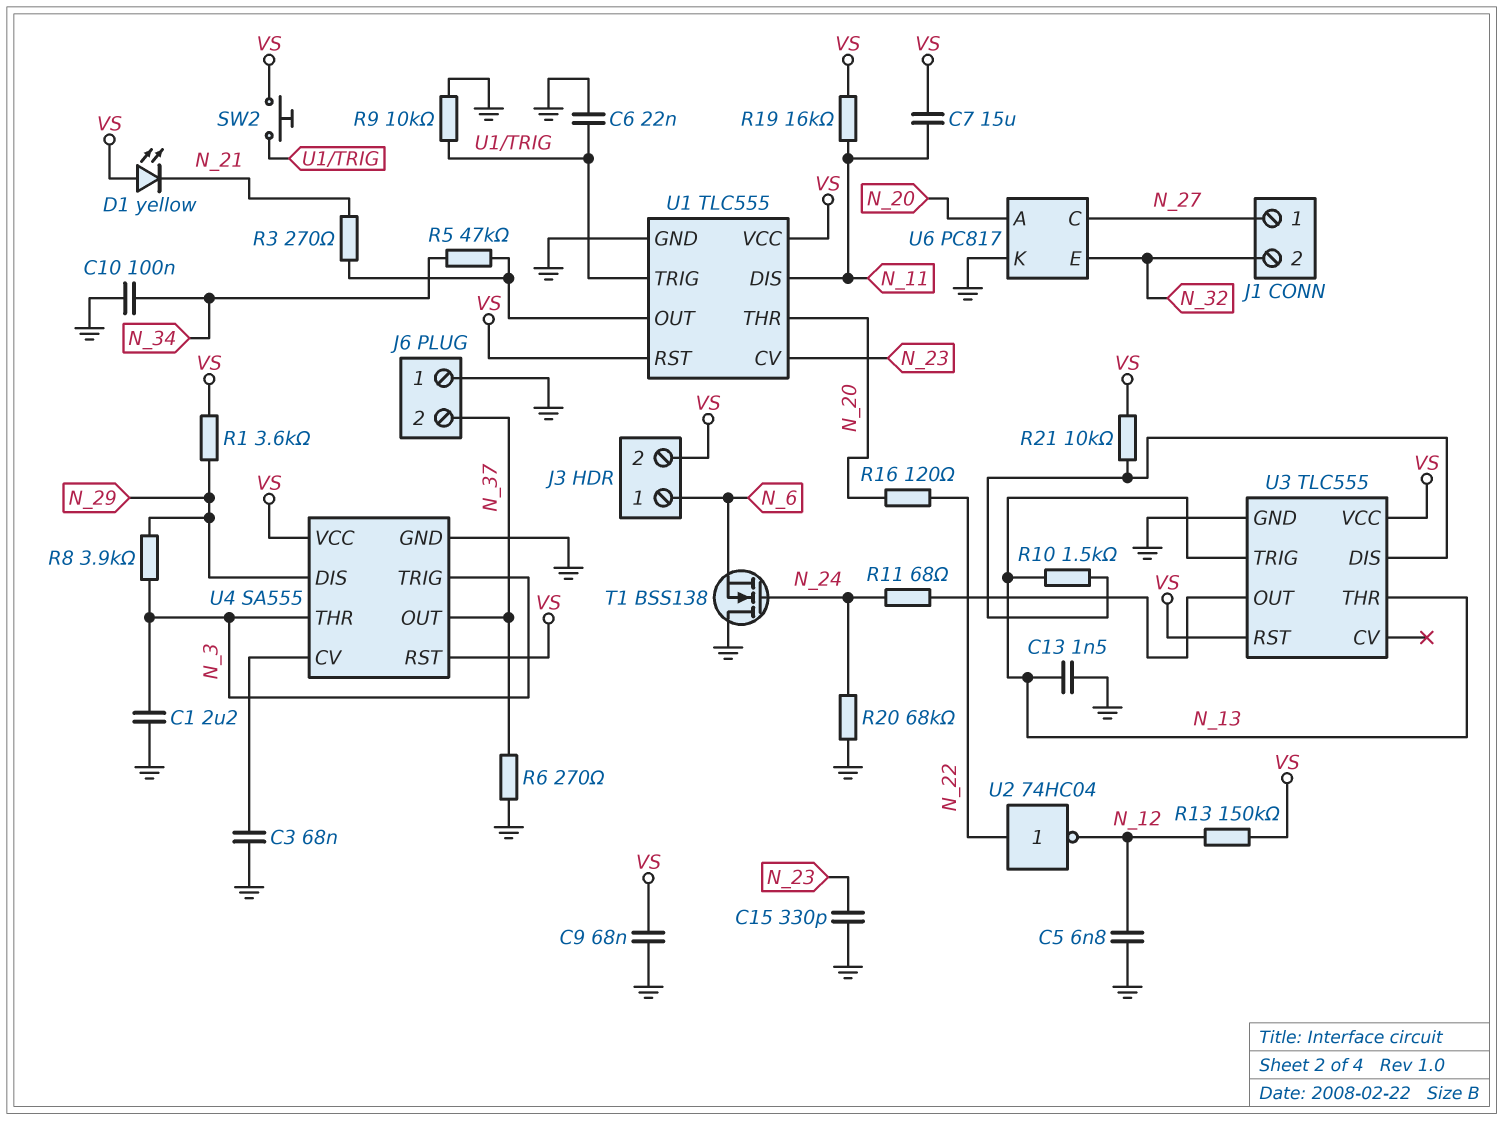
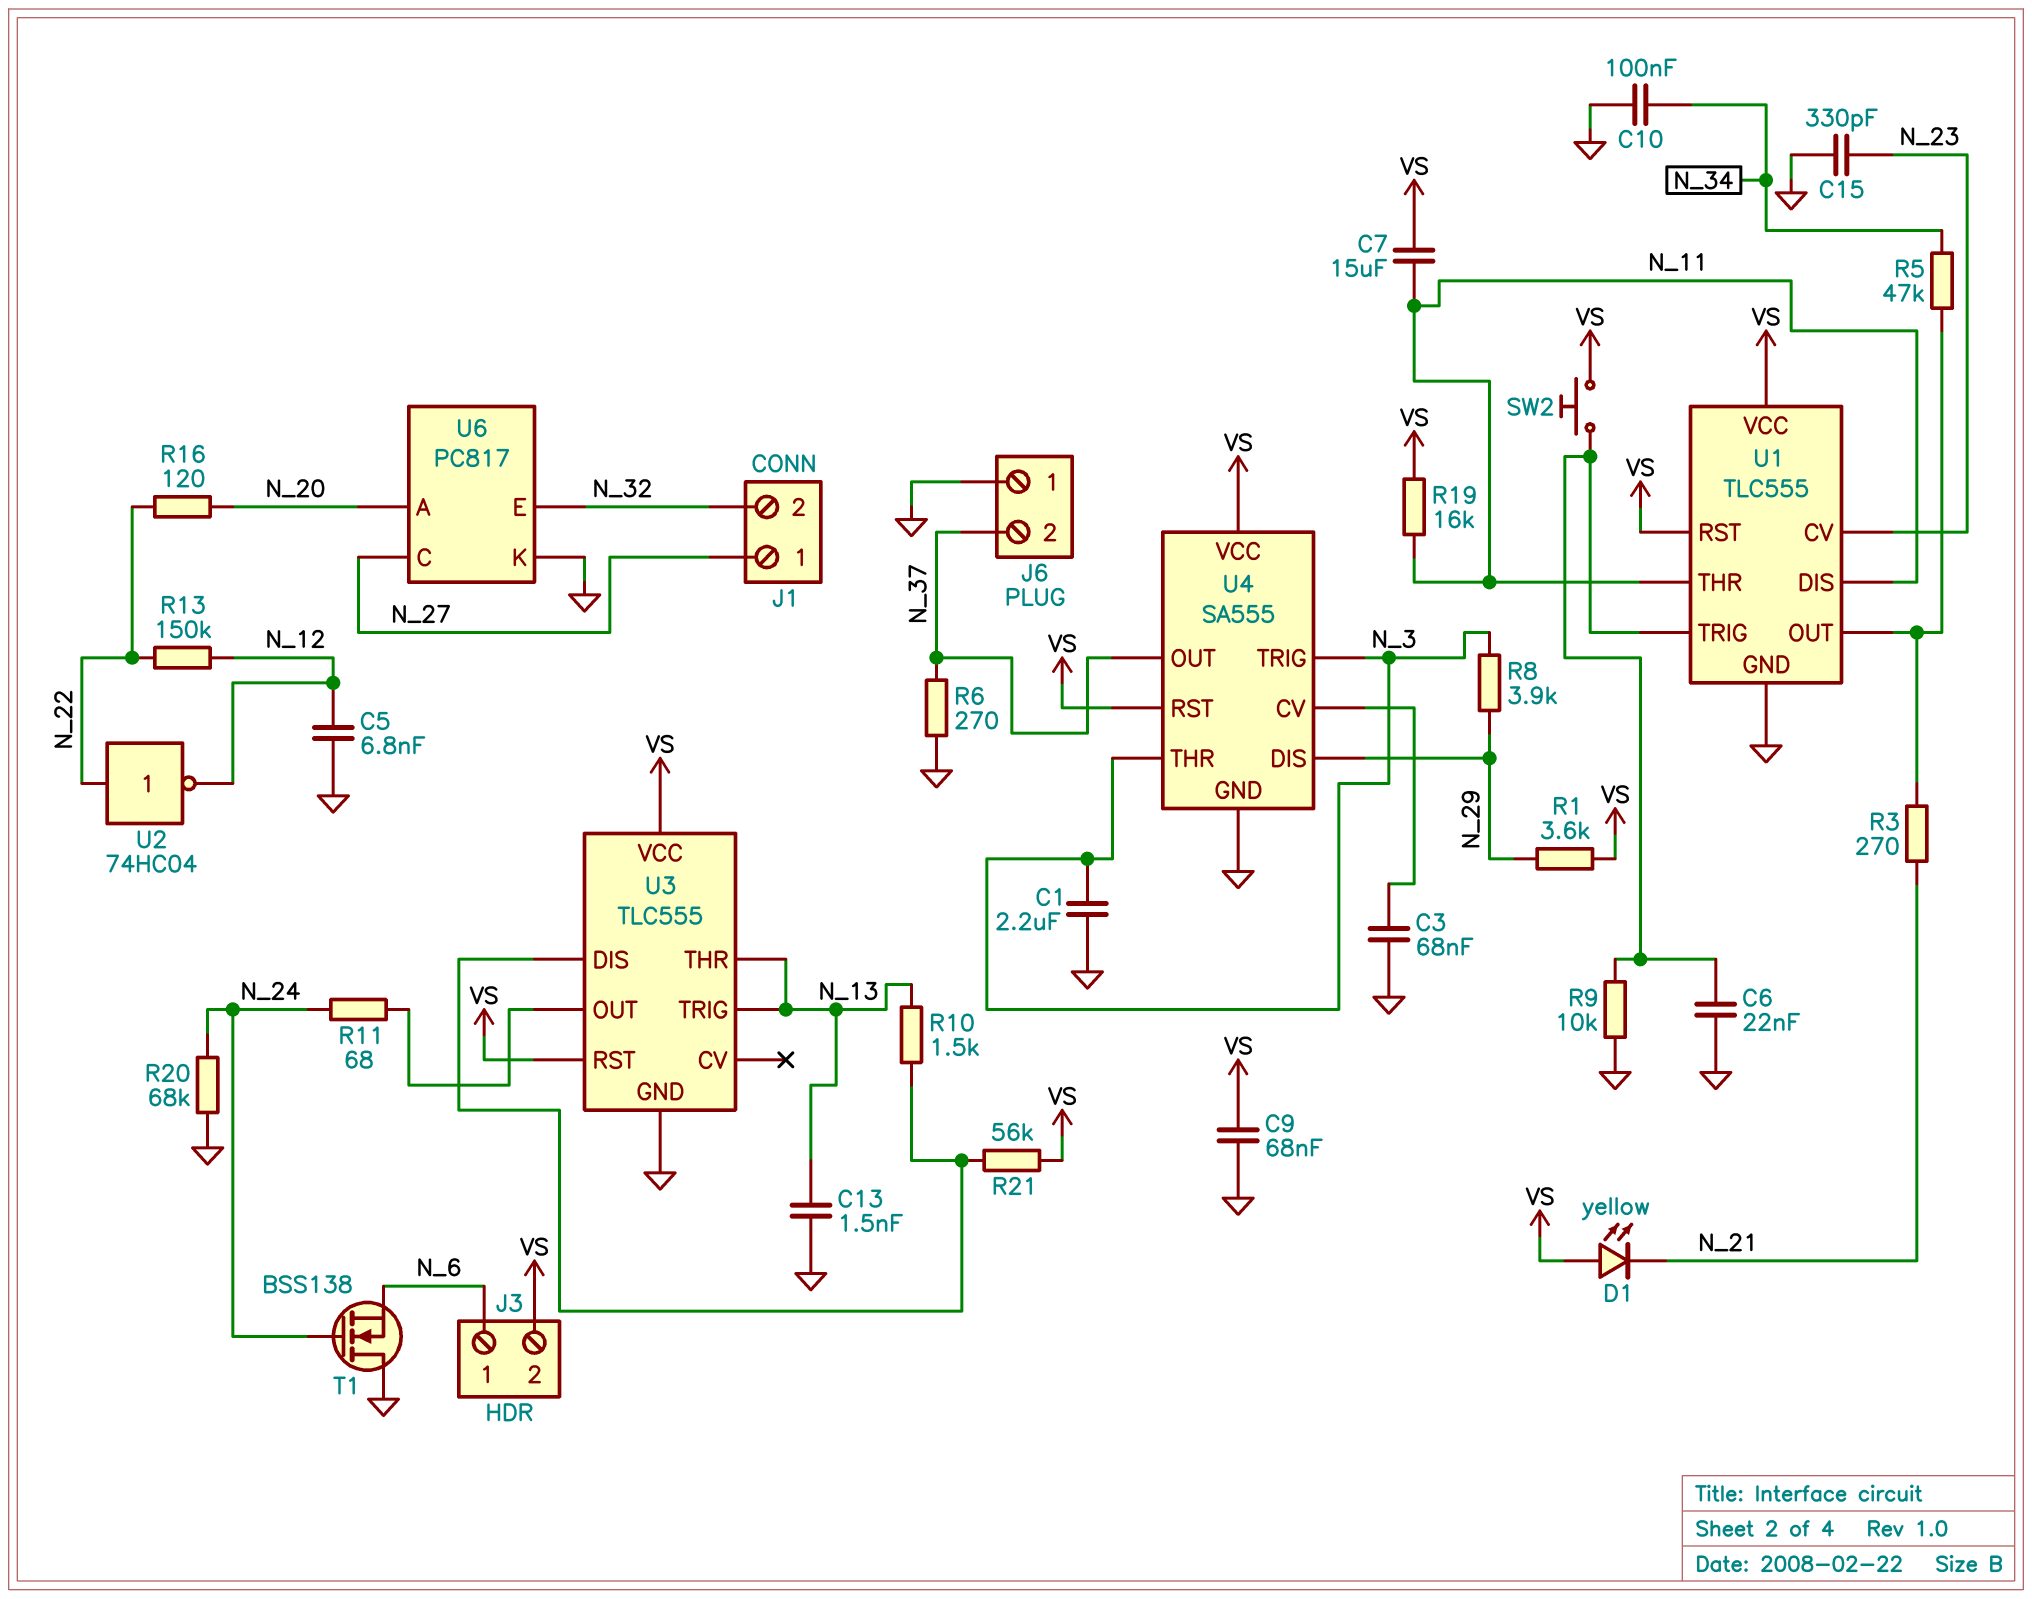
R13: 150k (N_12, VS) -> 150k (N_12, N_22)
R21: 10k (U3/DIS, VS) -> 56k (U3/DIS, VS)
U1 pin THR: N_20 -> N_11

